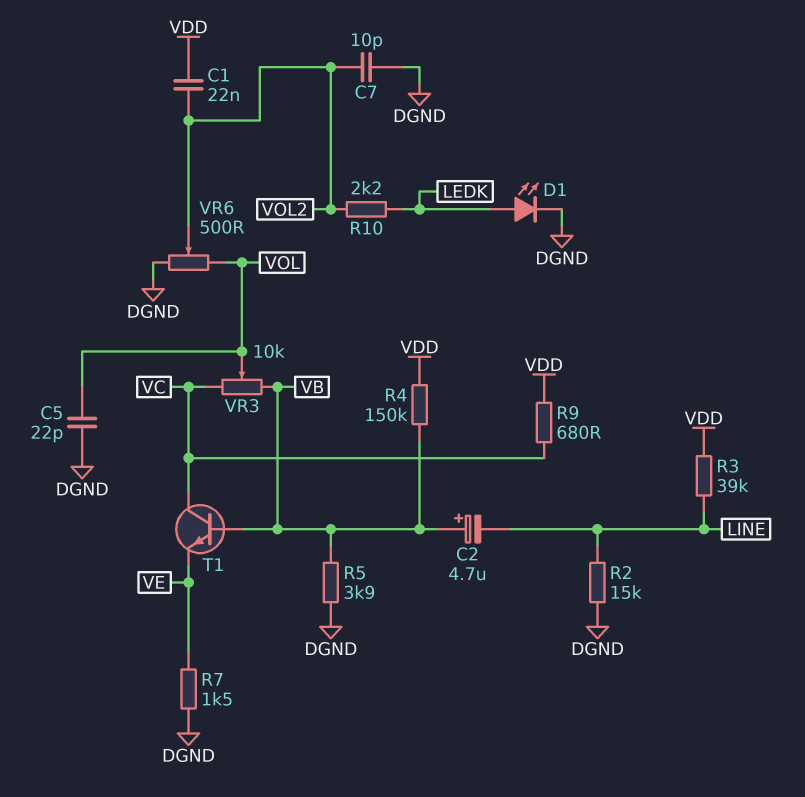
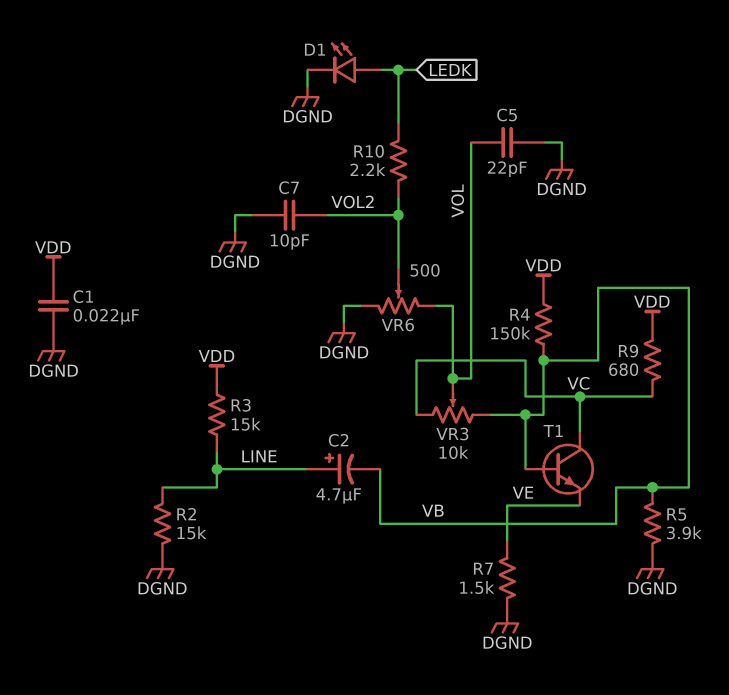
C1: 22nF (VDD, VOL2) -> 22nF (DGND, VDD)
C2: 4.7uF (plus VB, minus LINE) -> 4.7uF (plus LINE, minus VB)
R3: 39k (LINE, VDD) -> 15k (LINE, VDD)

